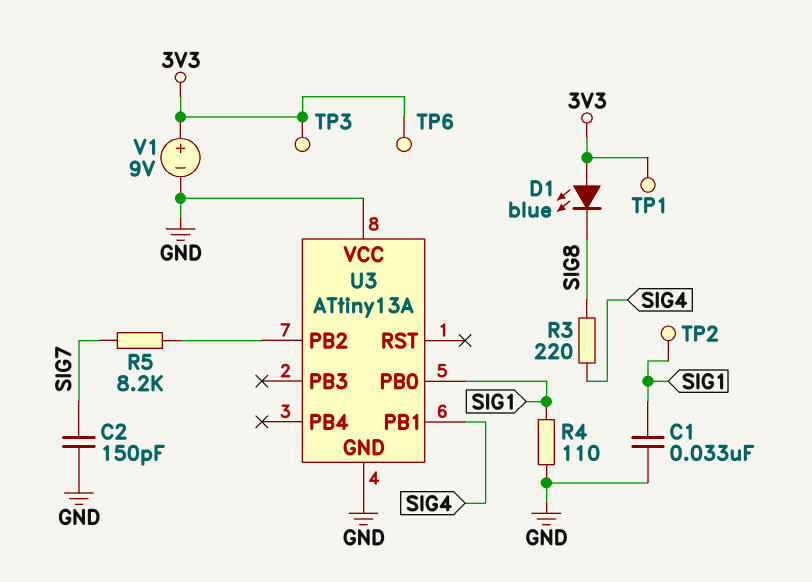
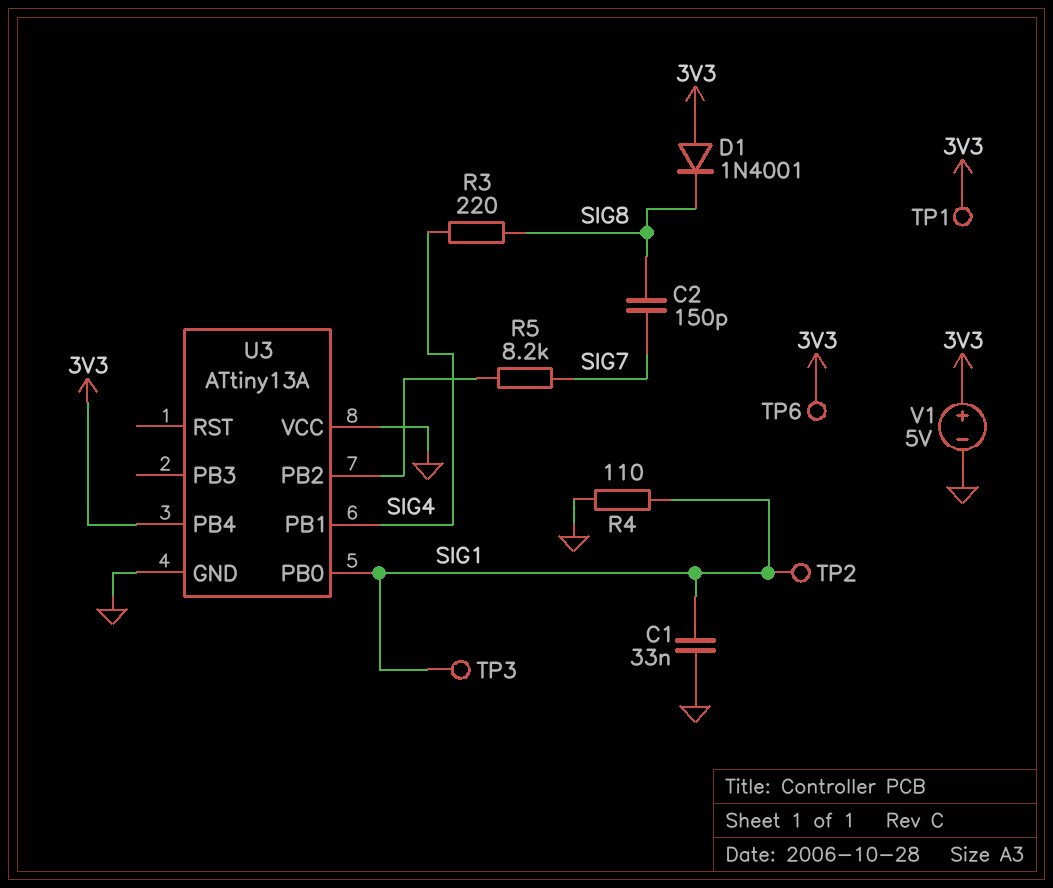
C2: 150pF (GND, SIG7) -> 150pF (SIG7, SIG8)
D1: LED blue (A 3V3, K SIG8) -> diode 1N4001 (A 3V3, K SIG8)
TP3: test point (3V3) -> test point (SIG1)
U3 pin PB4: none -> 3V3
V1: 9V (plus 3V3, minus GND) -> 5V (plus 3V3, minus GND)

